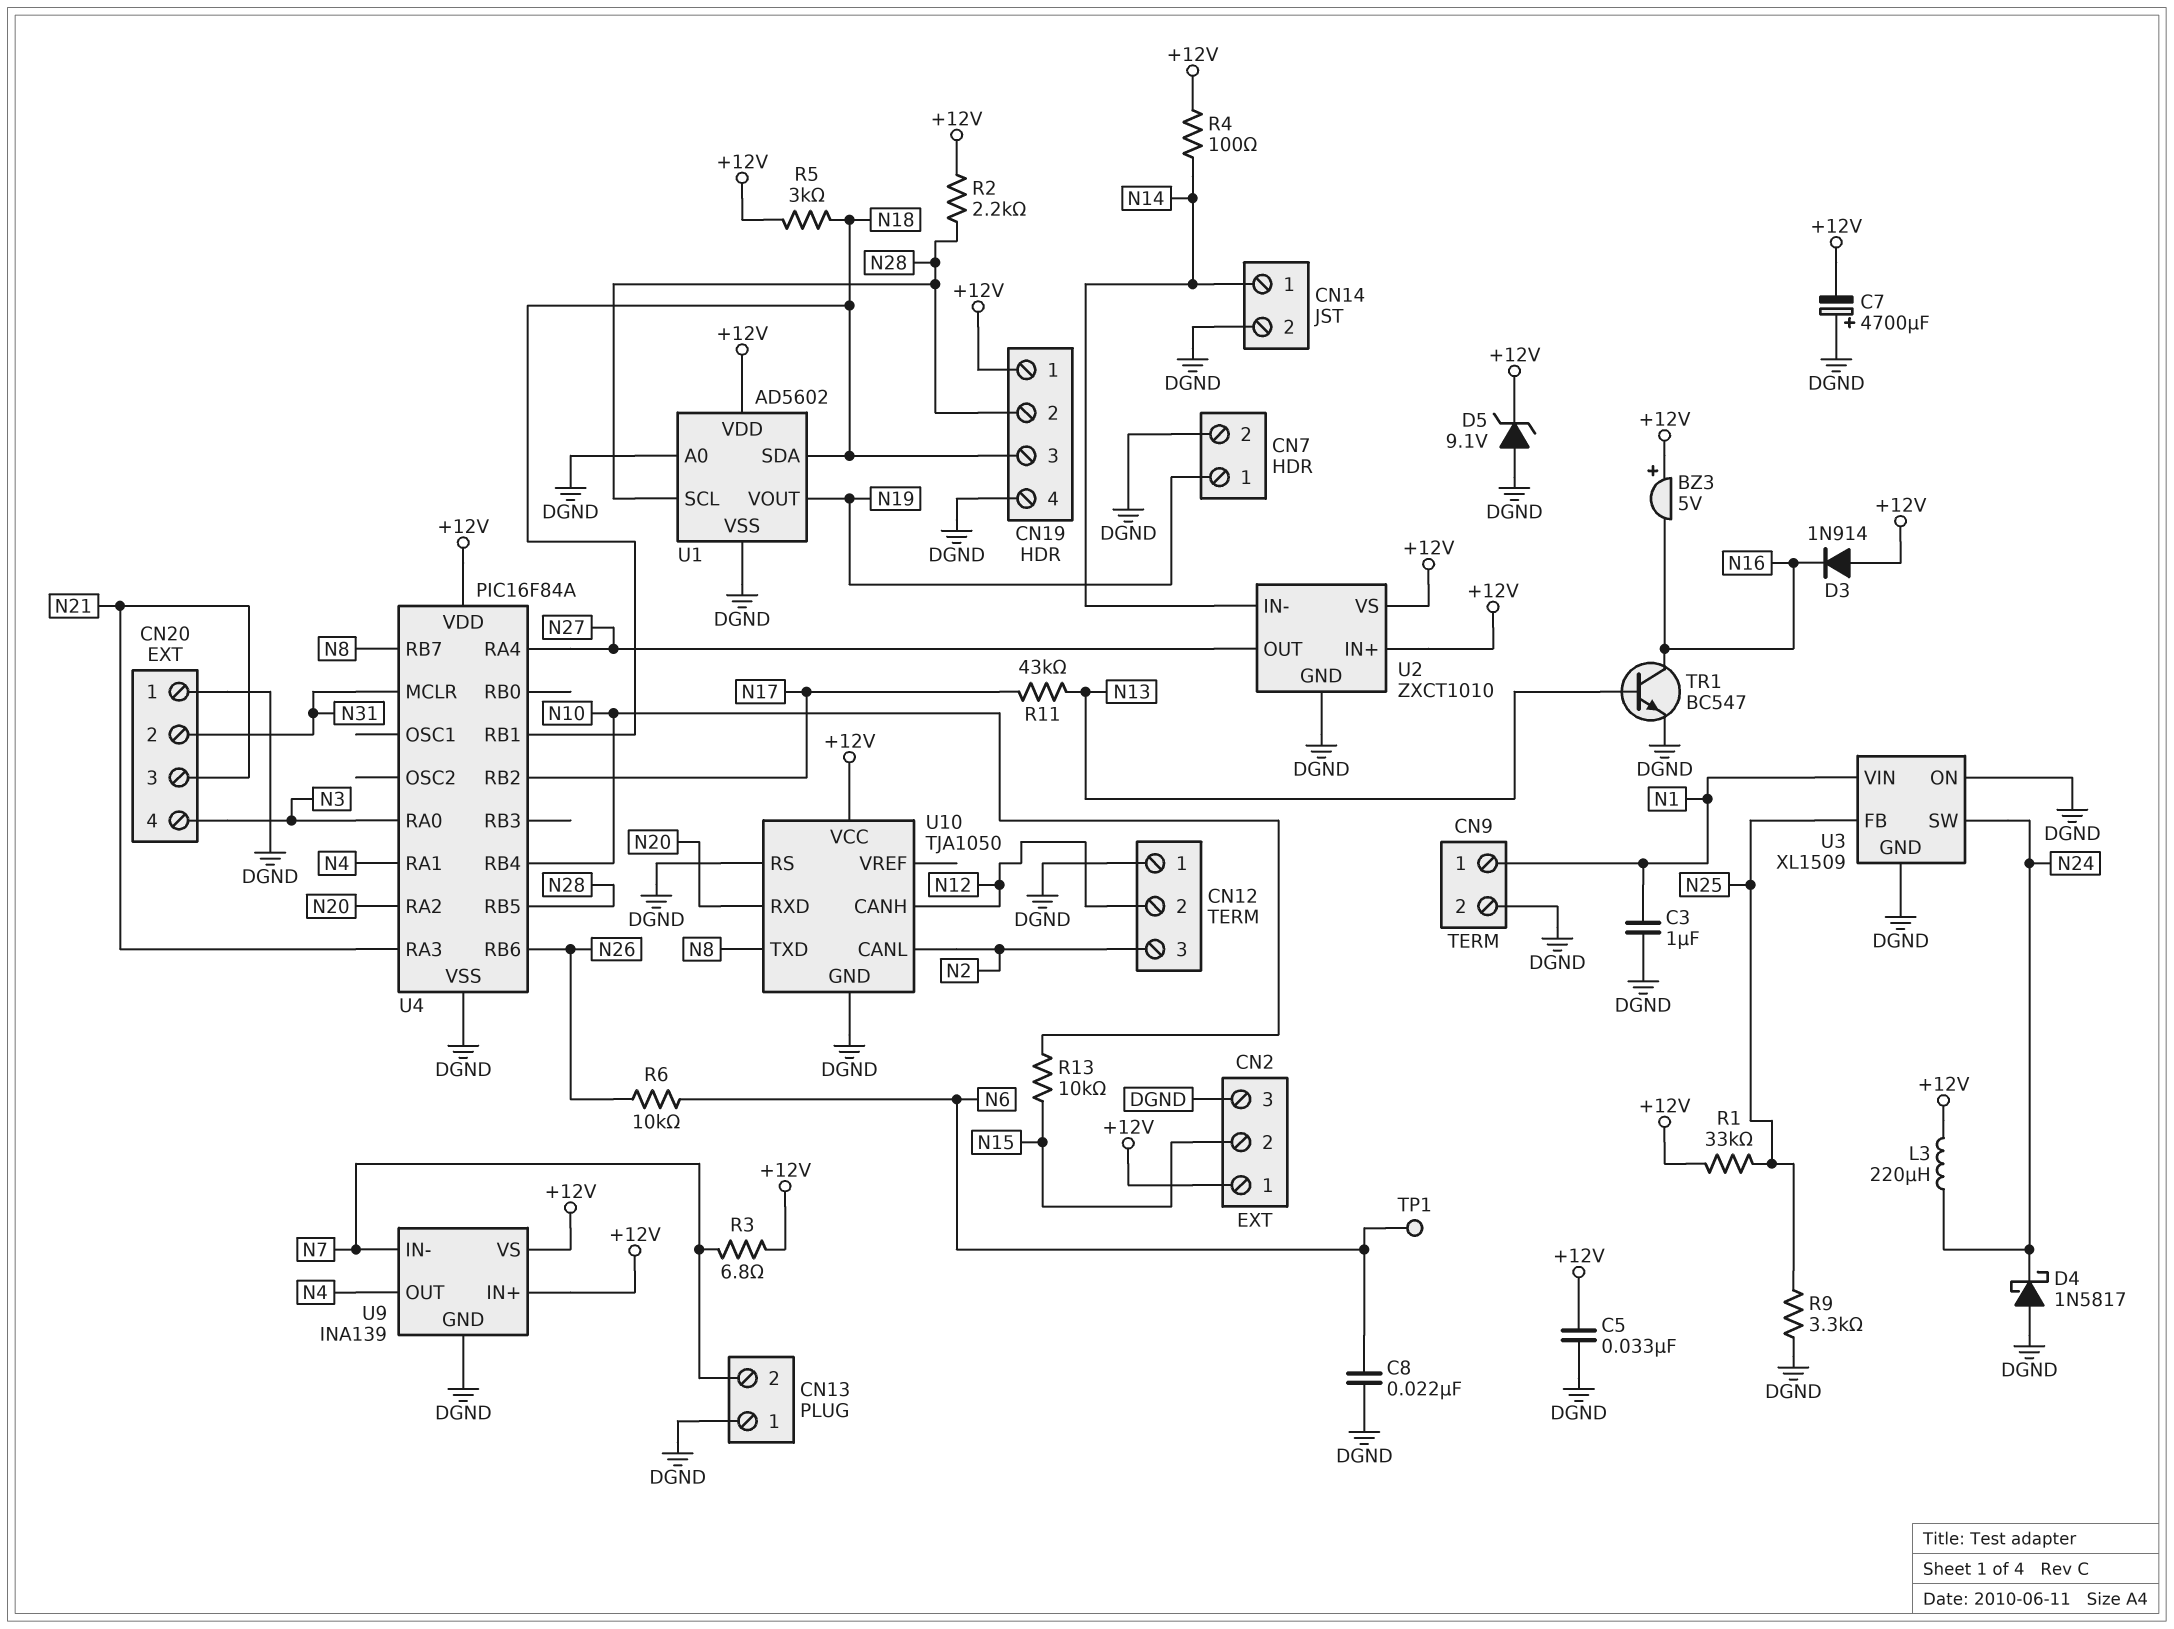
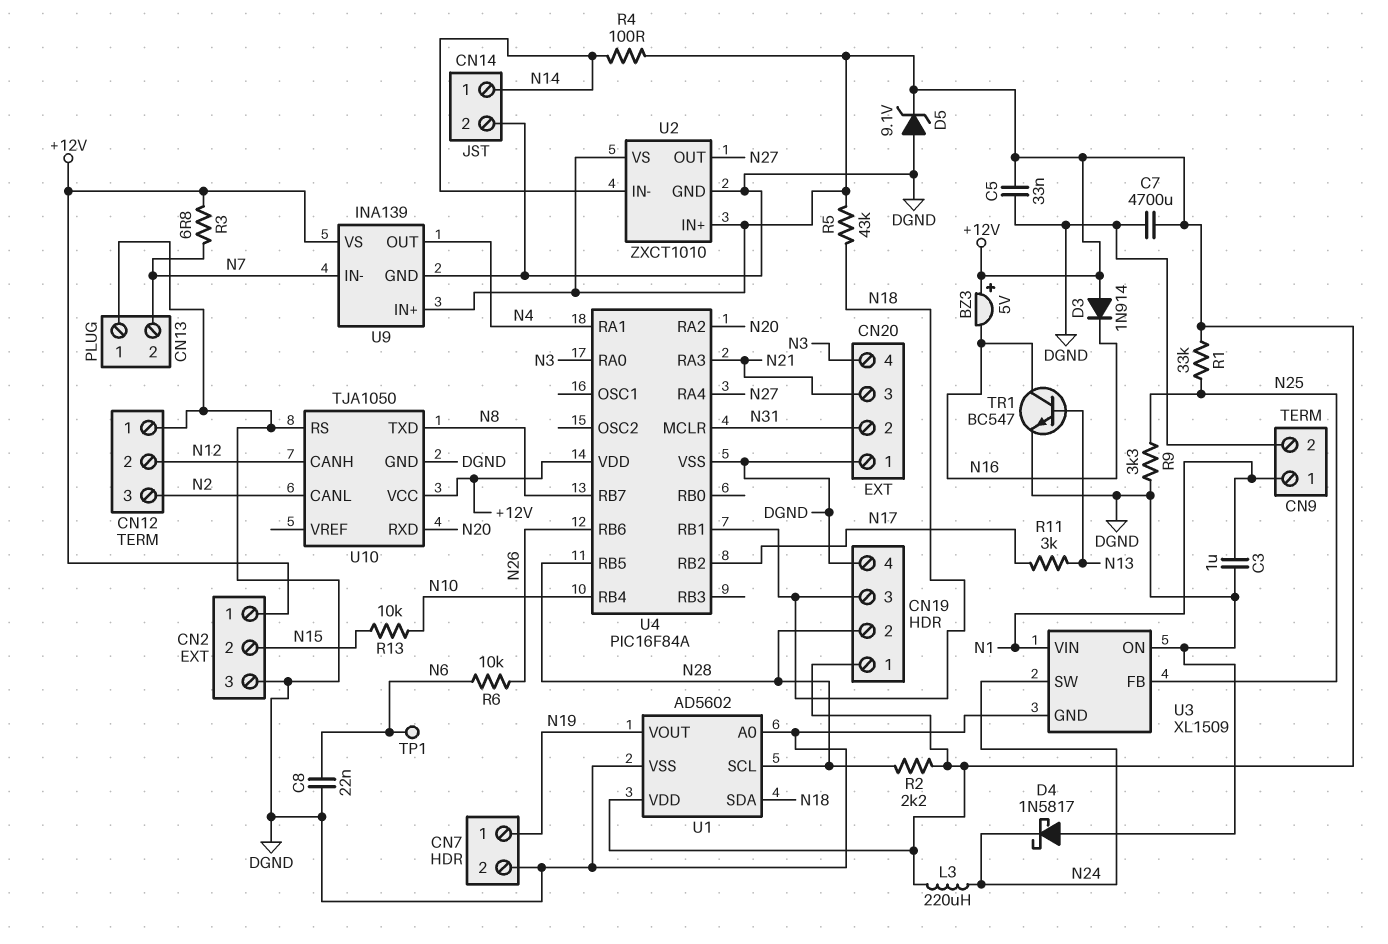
C7: 4700uF (plus DGND, minus +12V) -> 4700uF (+12V, DGND)
R5: 3k (+12V, N18) -> 43k (+12V, N18)
R11: 43k (N13, N17) -> 3k (N13, N17)

